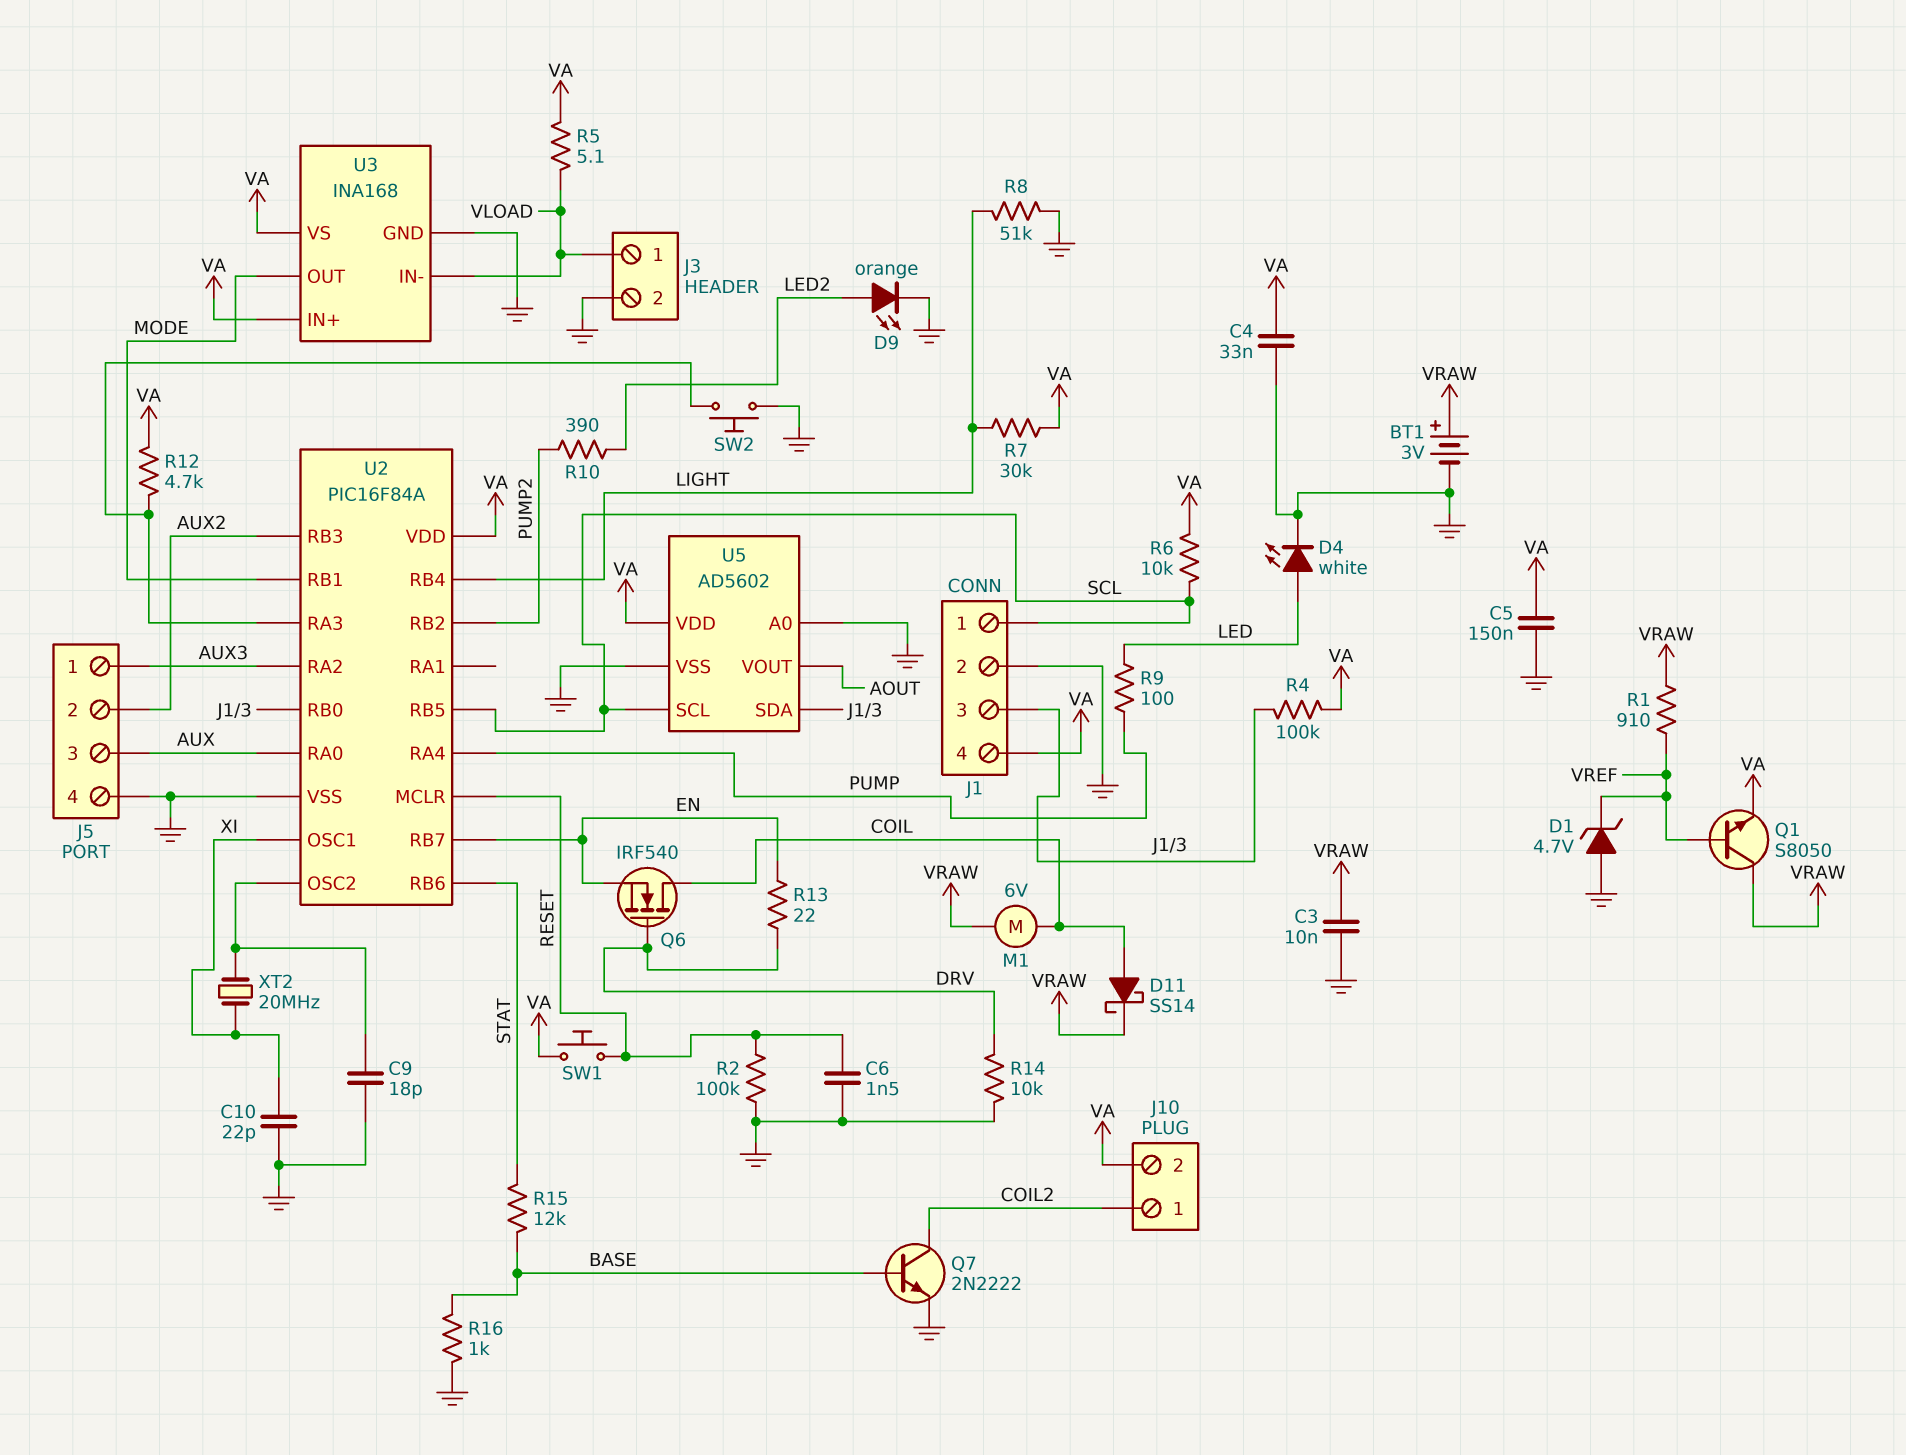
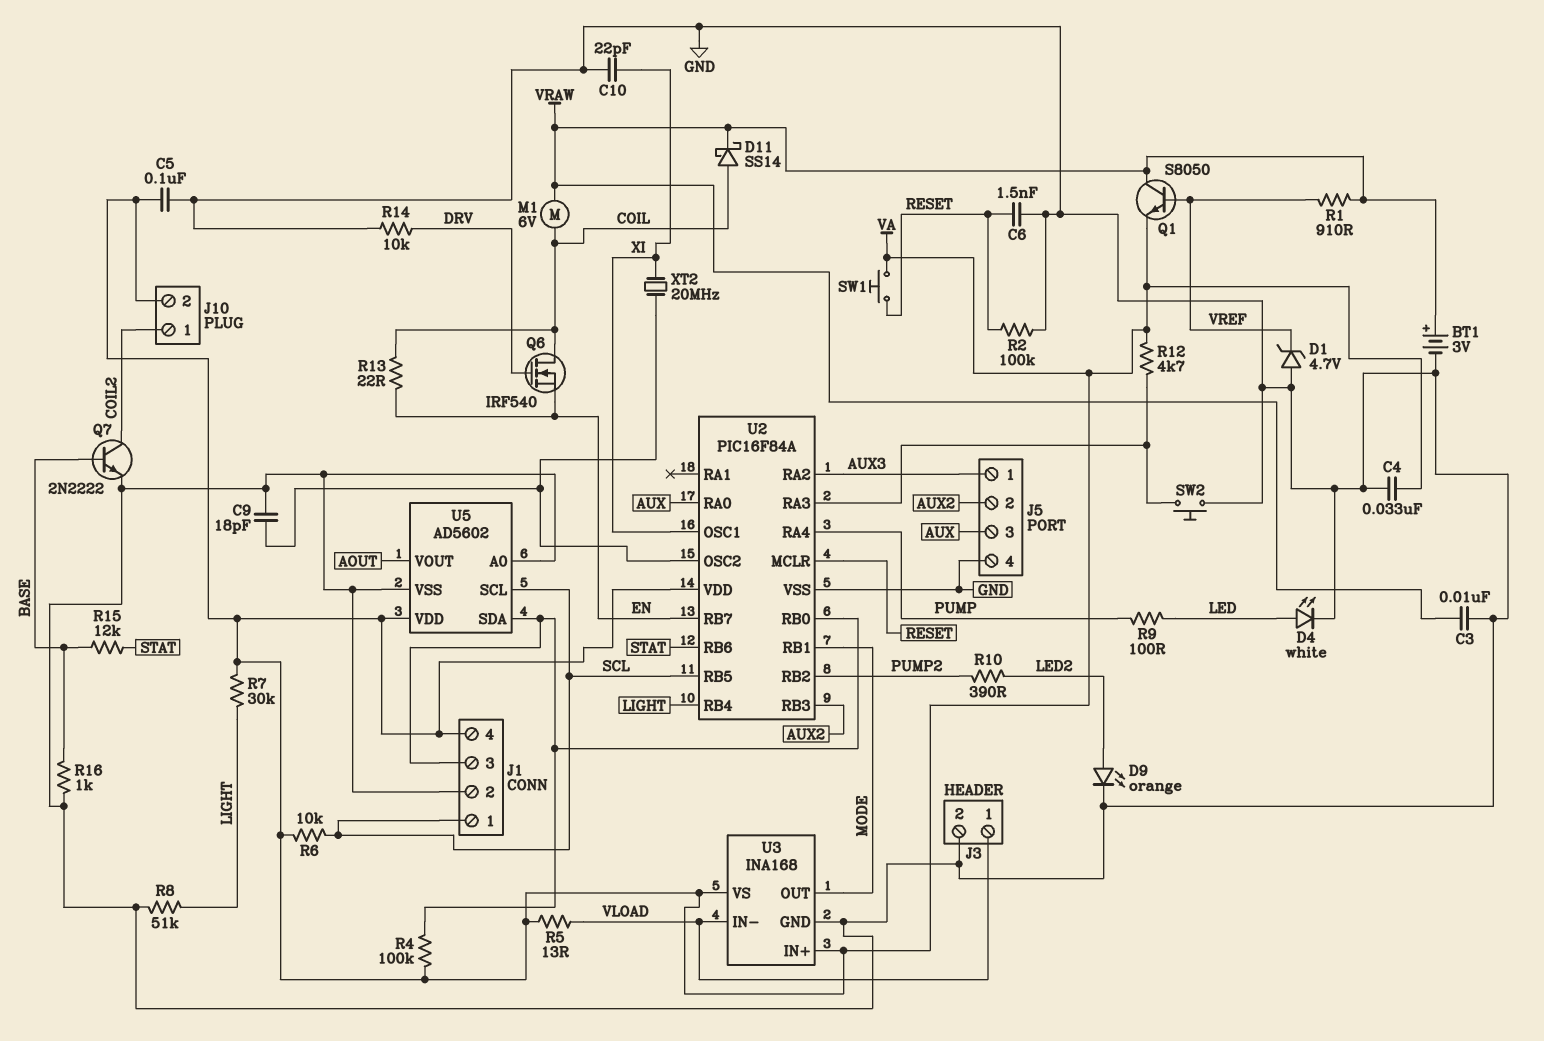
C5: 150nF (GND, VA) -> 100nF (GND, VA)
R5: 5.1 (VA, VLOAD) -> 13 (VA, VLOAD)
R13: 22 (DRV, EN) -> 22 (COIL, EN)

